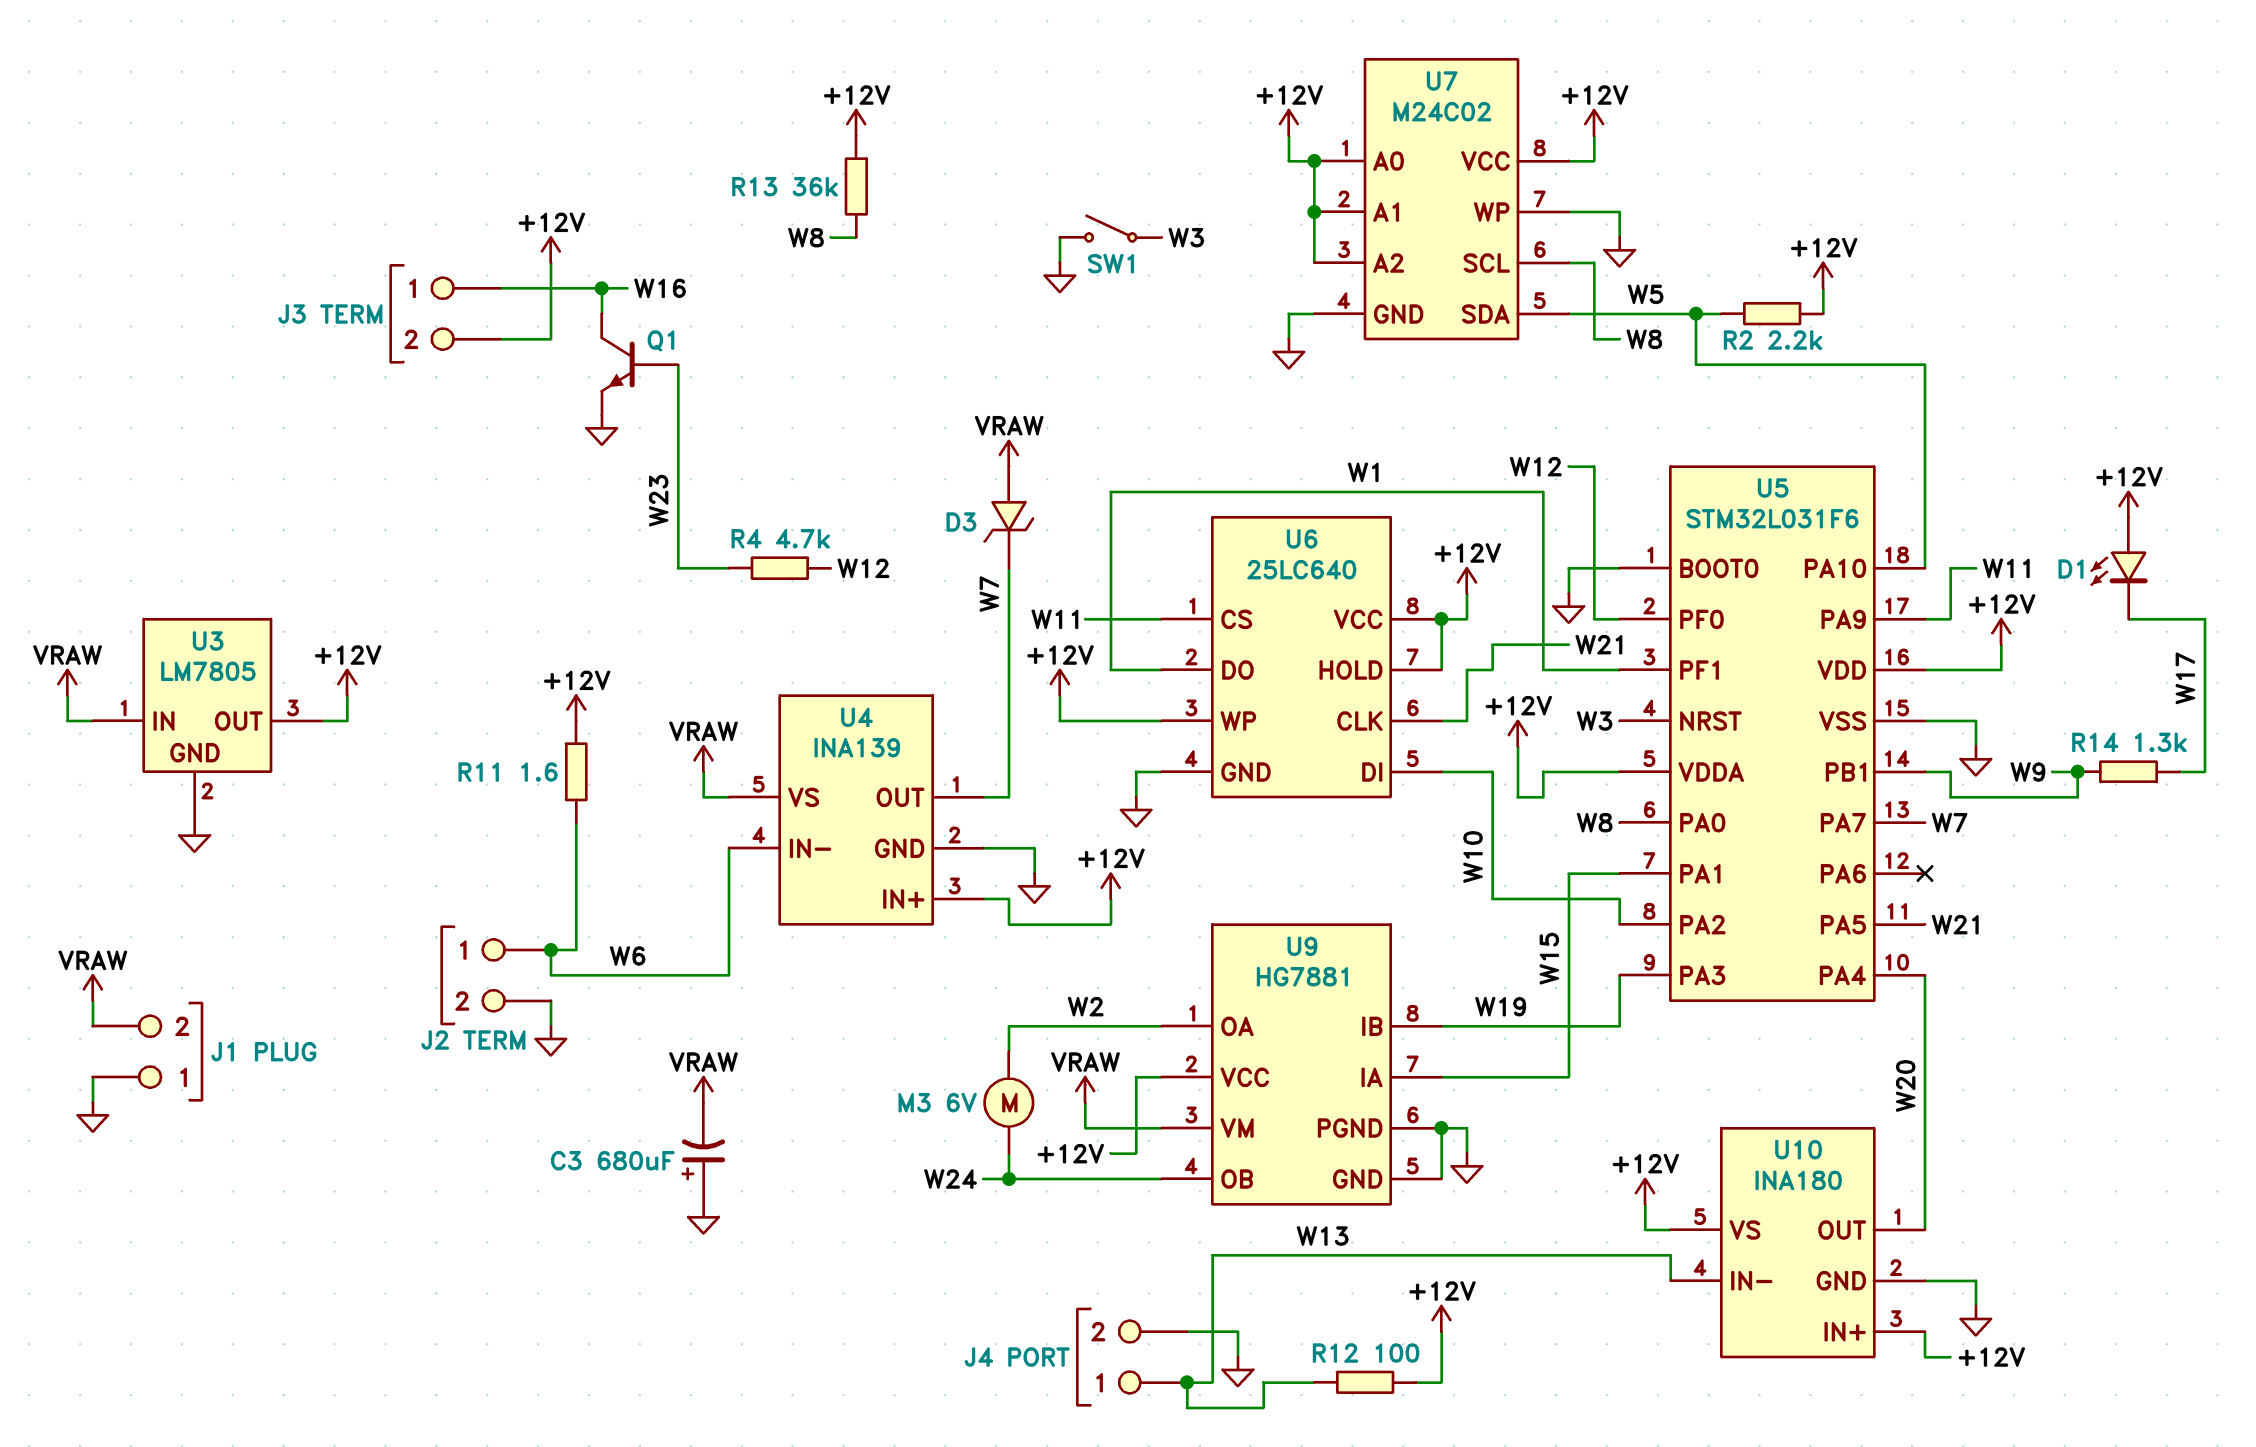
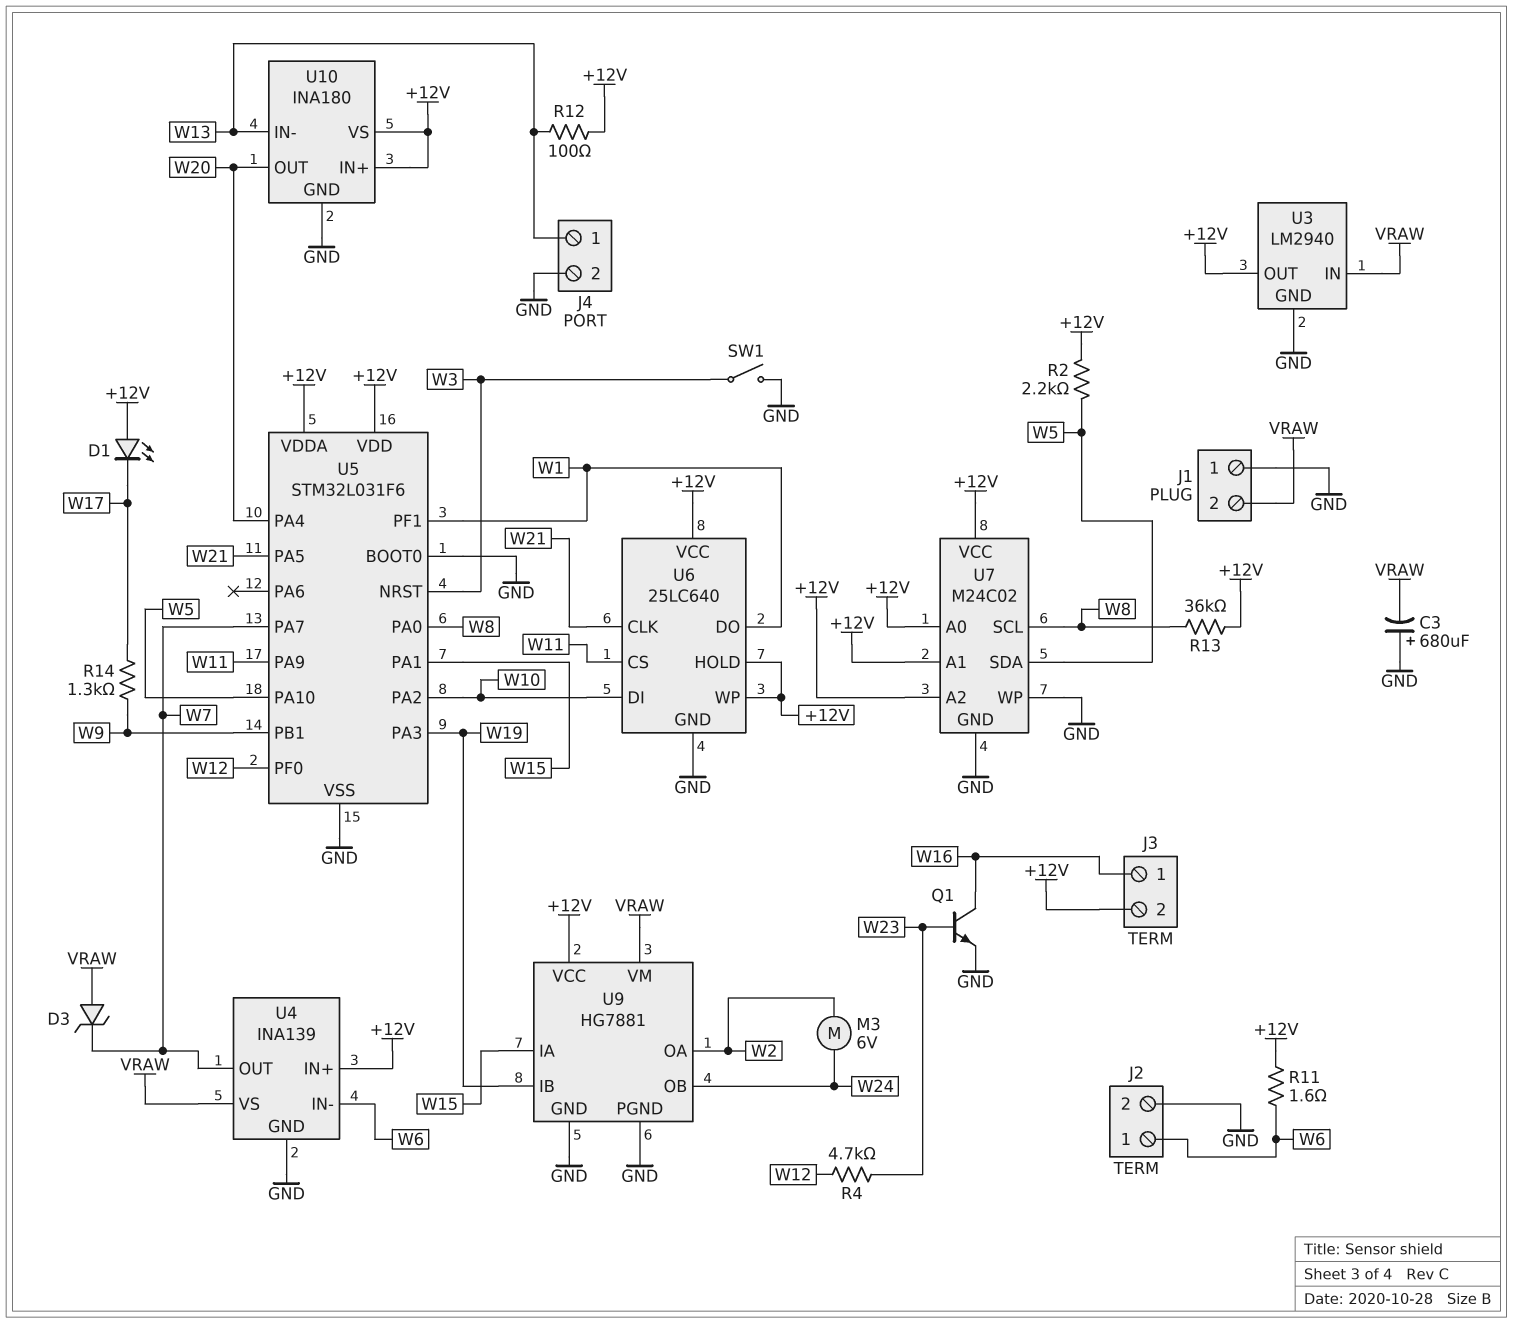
U3: LM7805 -> LM2940

